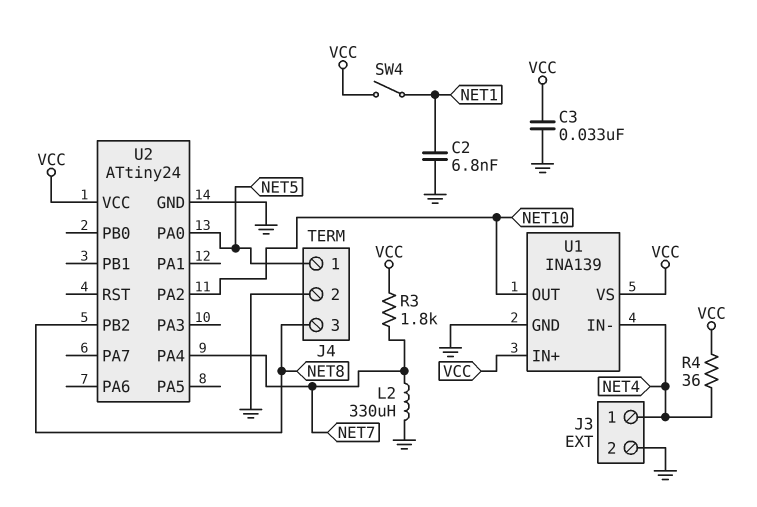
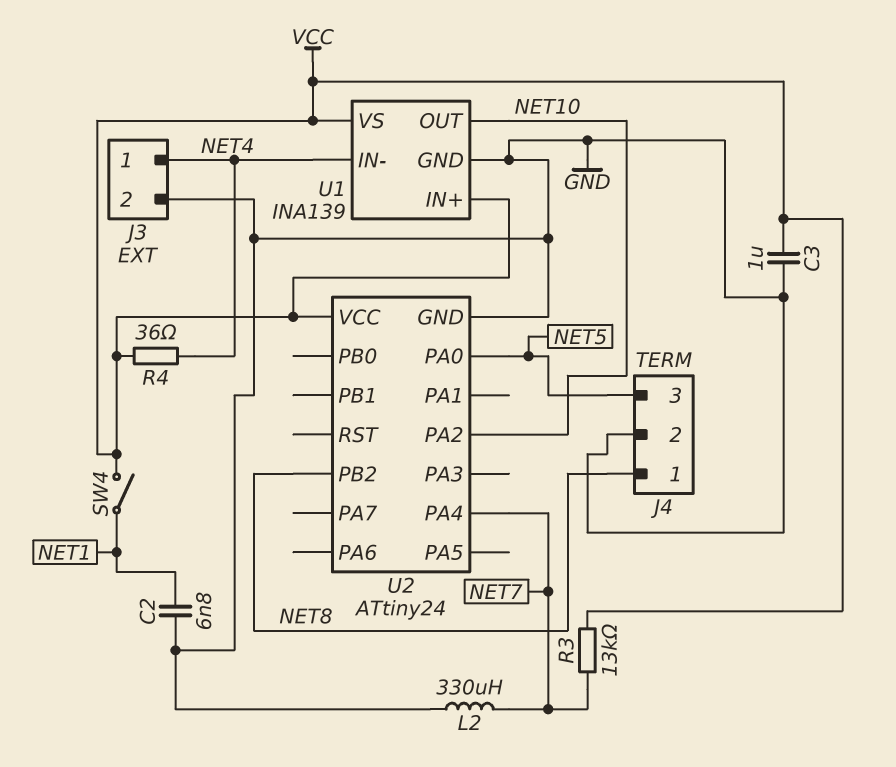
C3: 33nF (GND, VCC) -> 1uF (GND, VCC)
J4 pin 1: NET5 -> NET8
J4 pin 3: NET8 -> NET5
R3: 1.8k (NET7, VCC) -> 13k (NET7, VCC)

